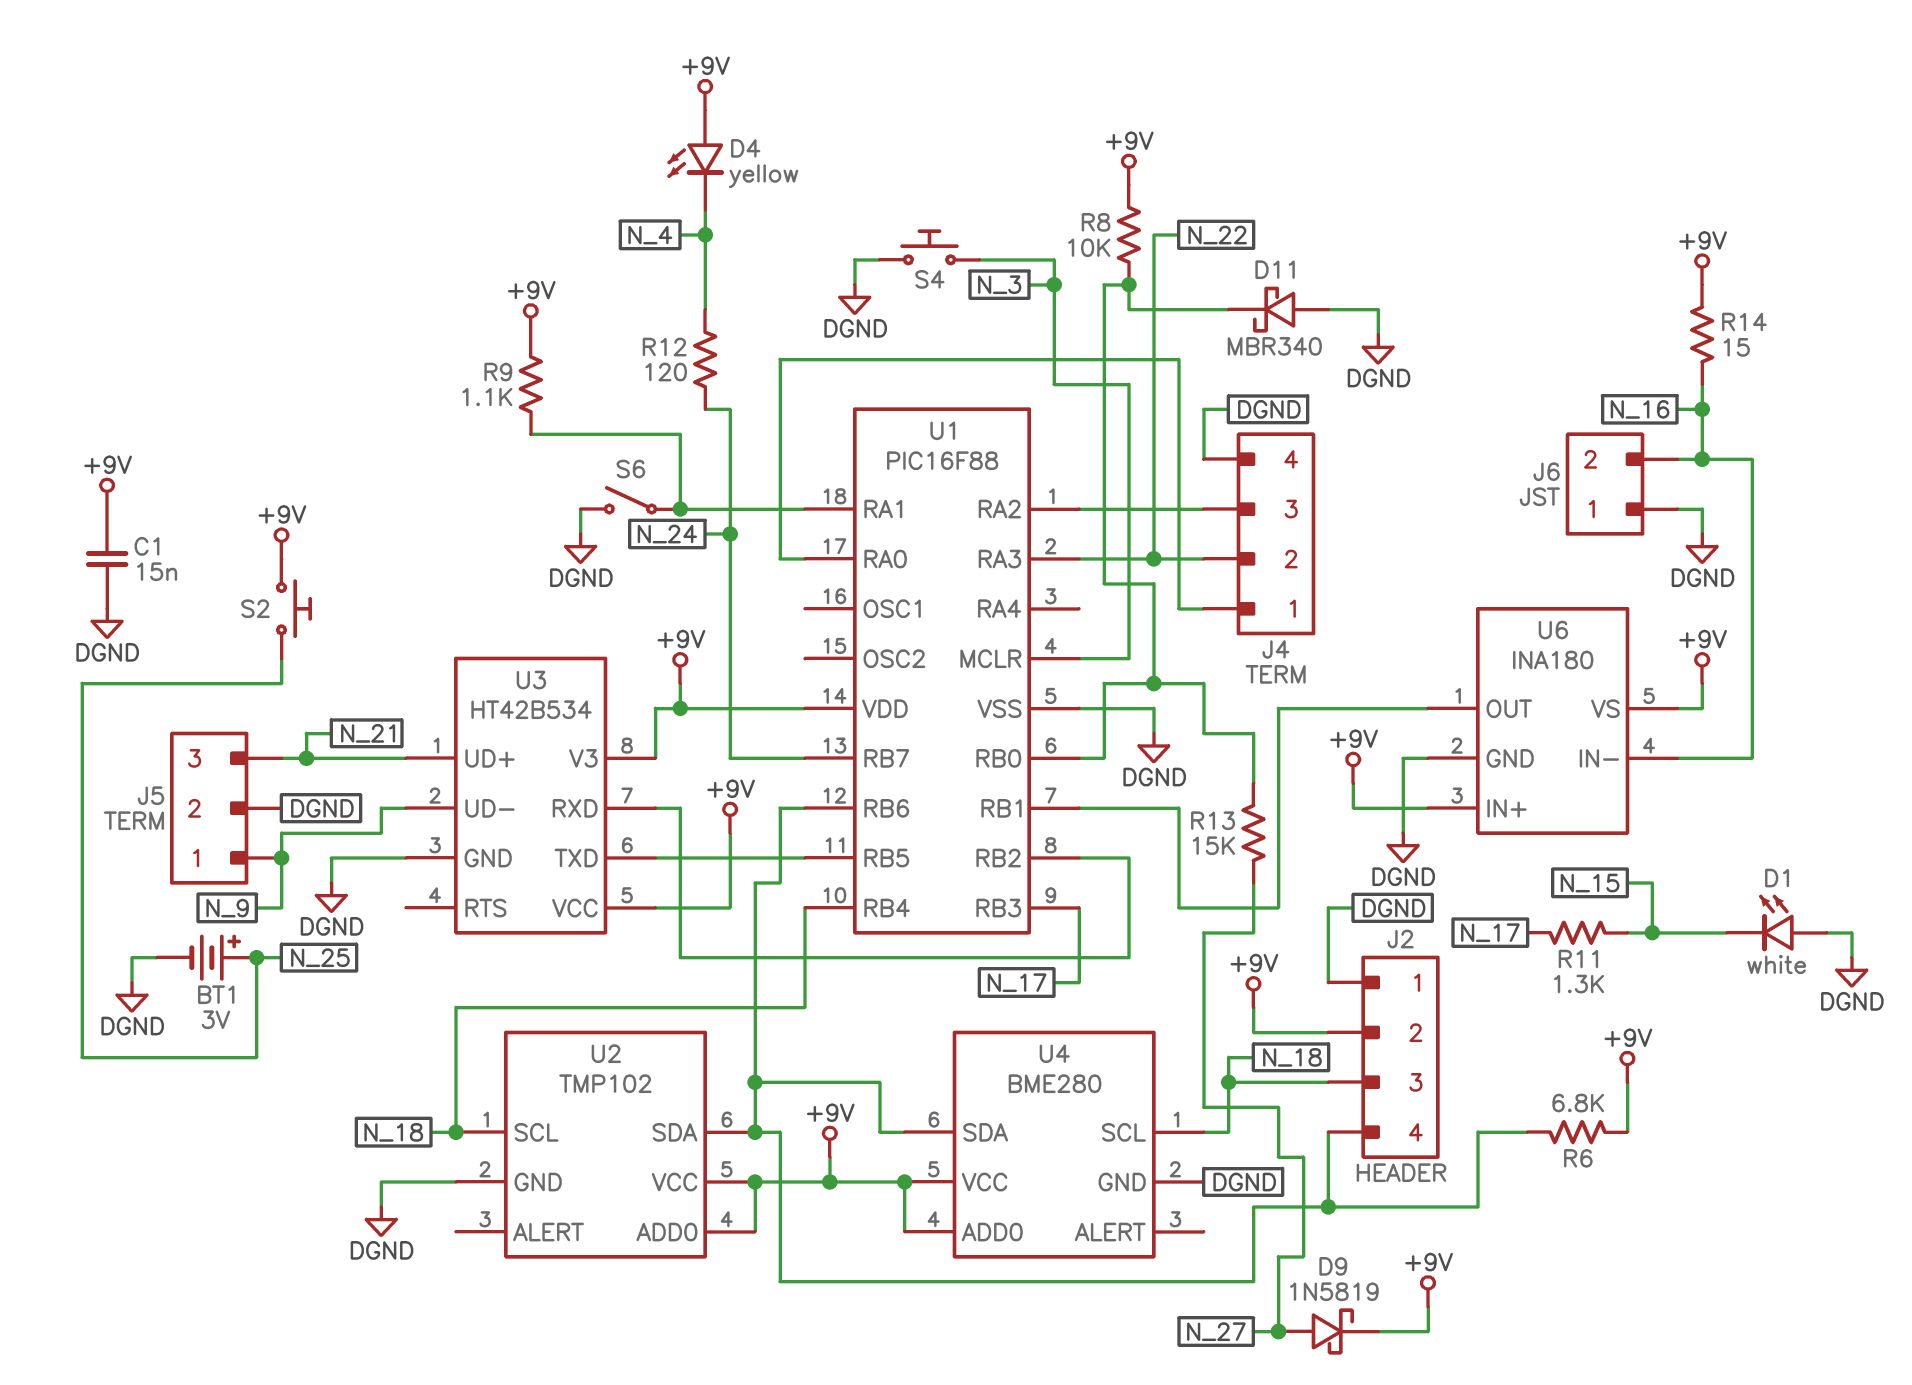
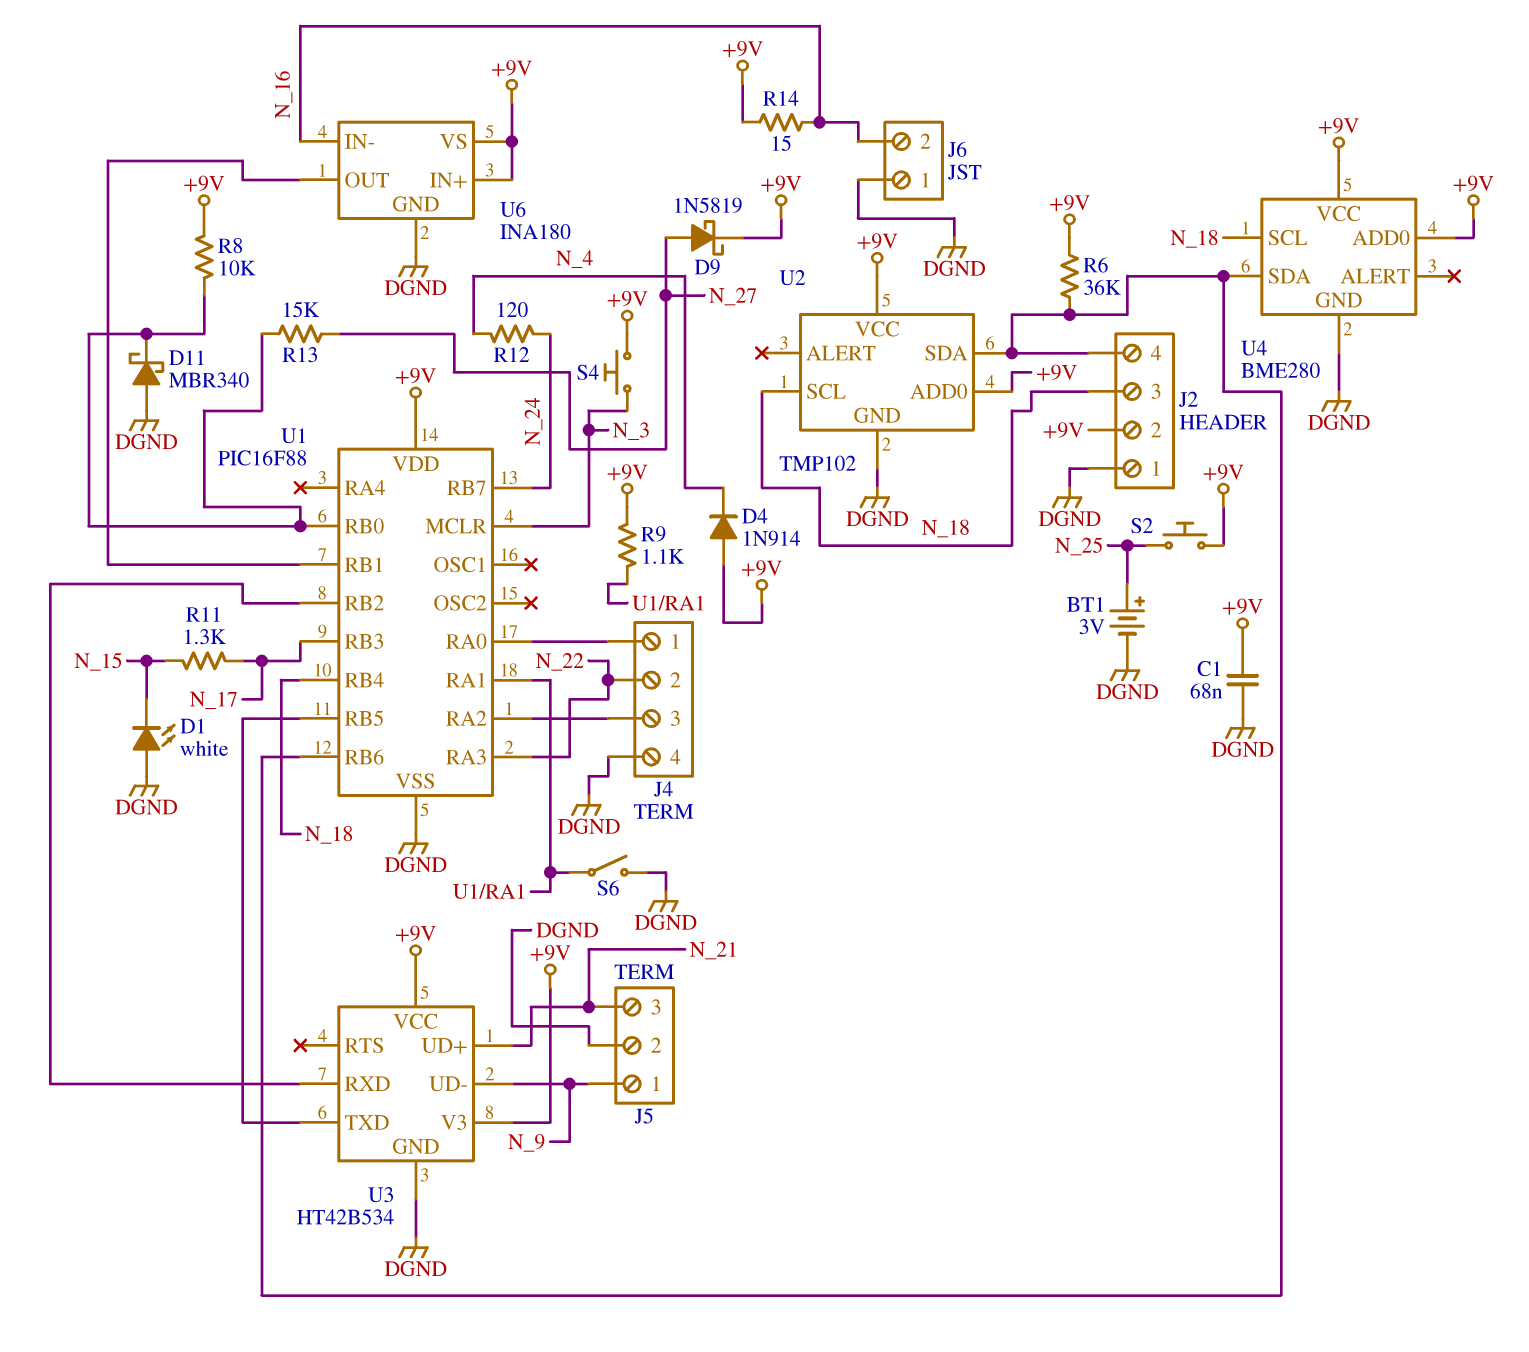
C1: 15nF (+9V, DGND) -> 68nF (+9V, DGND)
D4: LED yellow (A +9V, K N_4) -> diode 1N914 (A +9V, K N_4)
R6: 6.8k (+9V, J2/4) -> 36k (+9V, J2/4)
S4: button (DGND, N_3) -> button (+9V, N_3)

